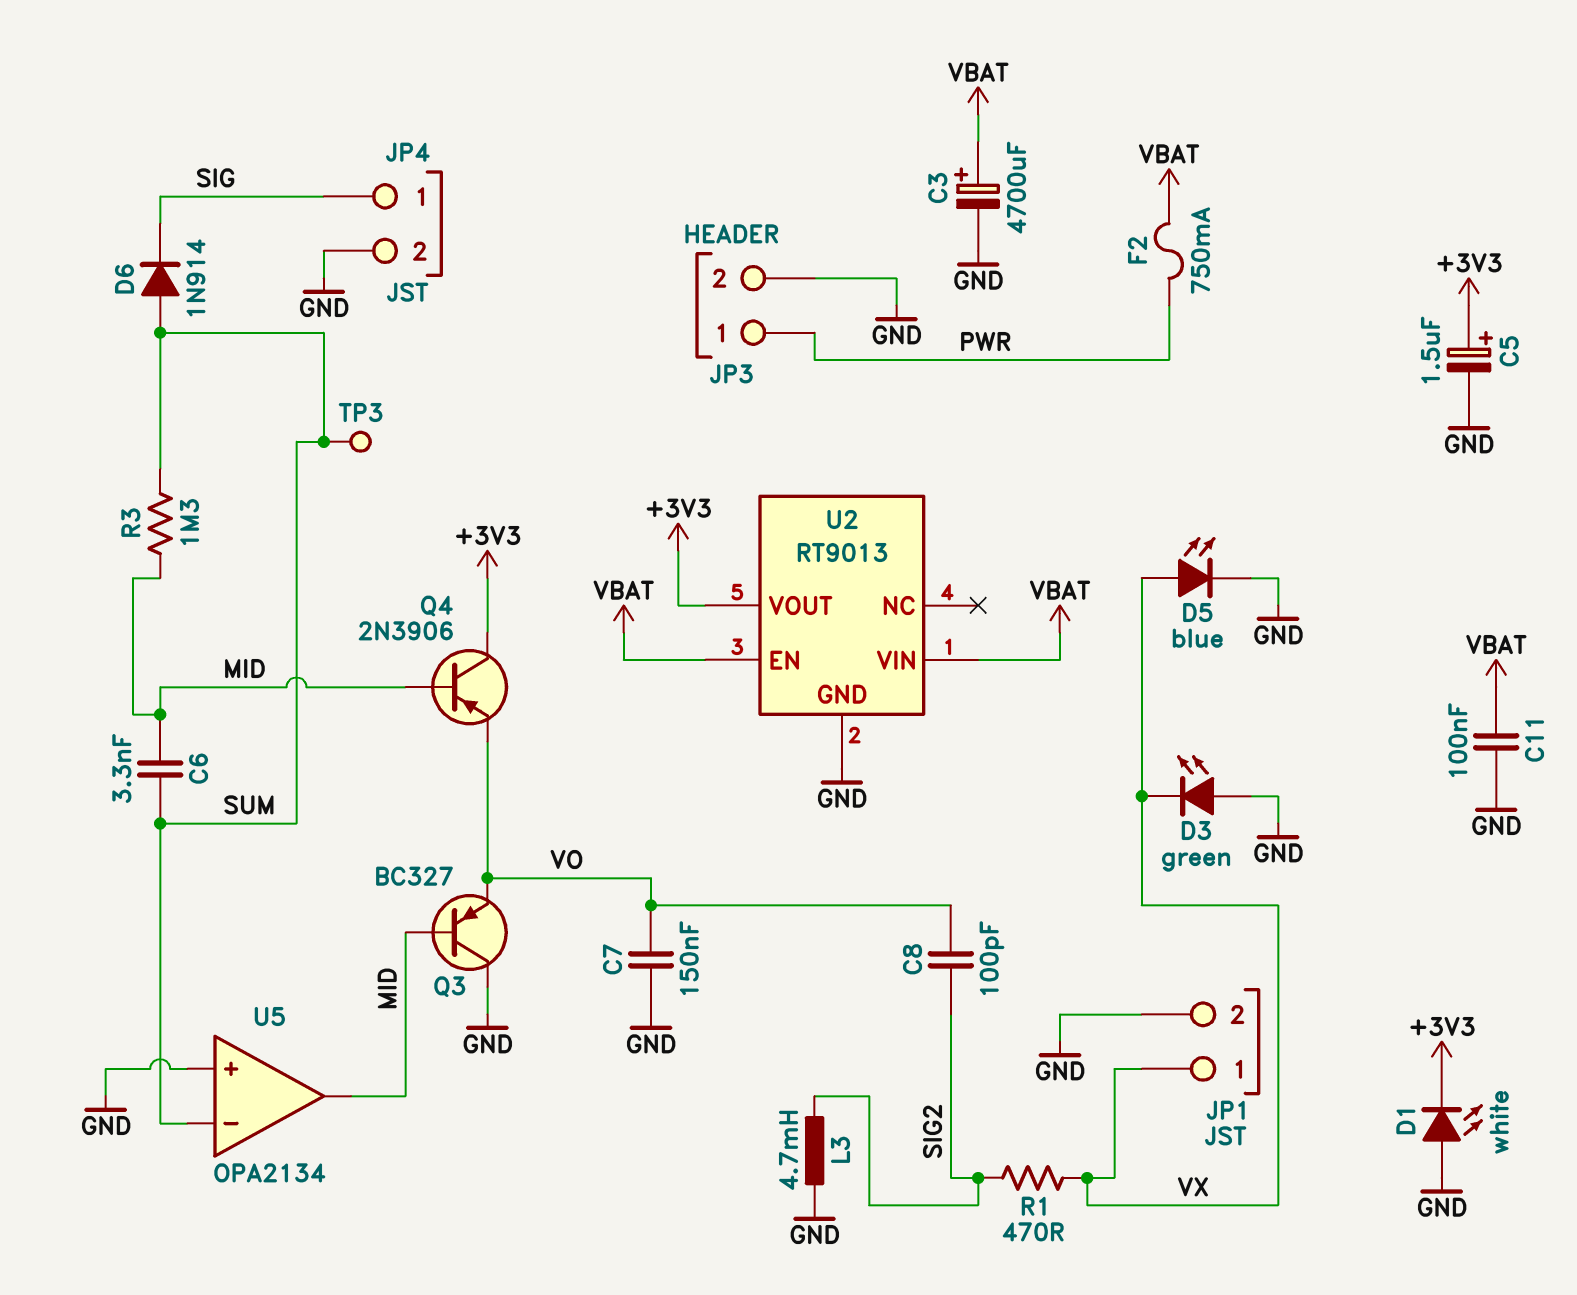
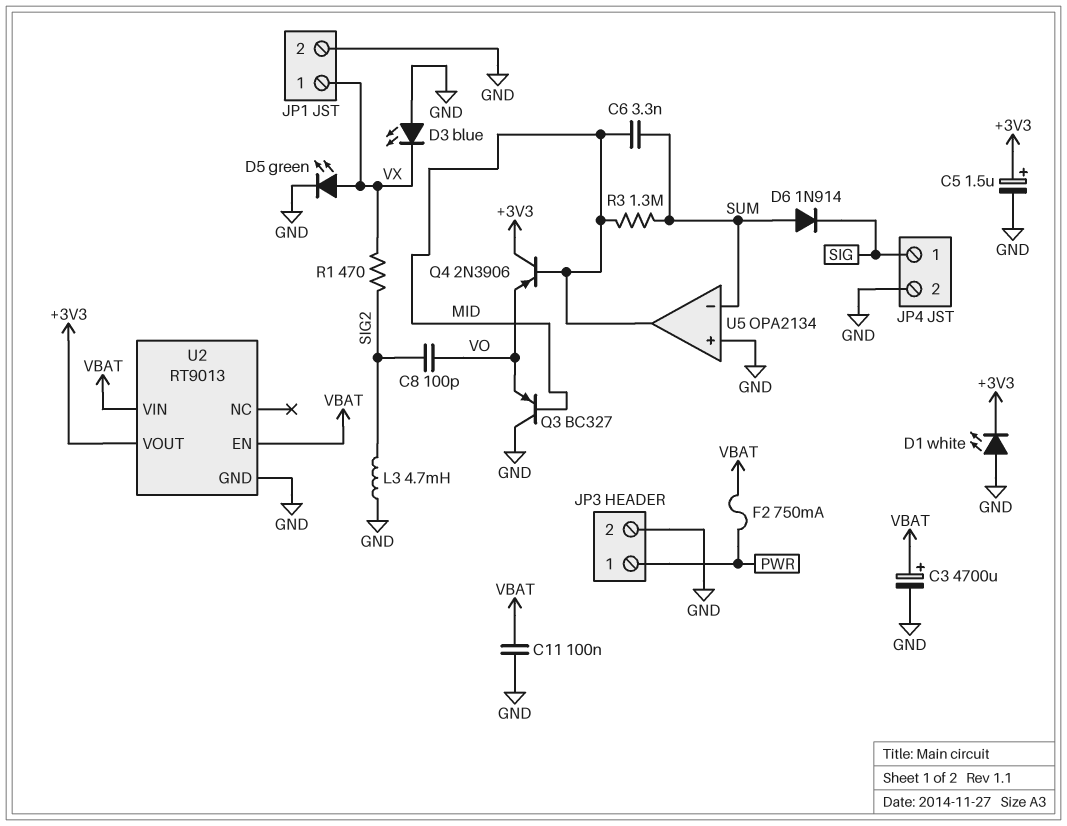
C7: 150nF (GND, VO) -> none
D3: LED green (A GND, K VX) -> LED blue (A GND, K VX)
D5: LED blue (A VX, K GND) -> LED green (A VX, K GND)
TP3: test point (SUM) -> none

